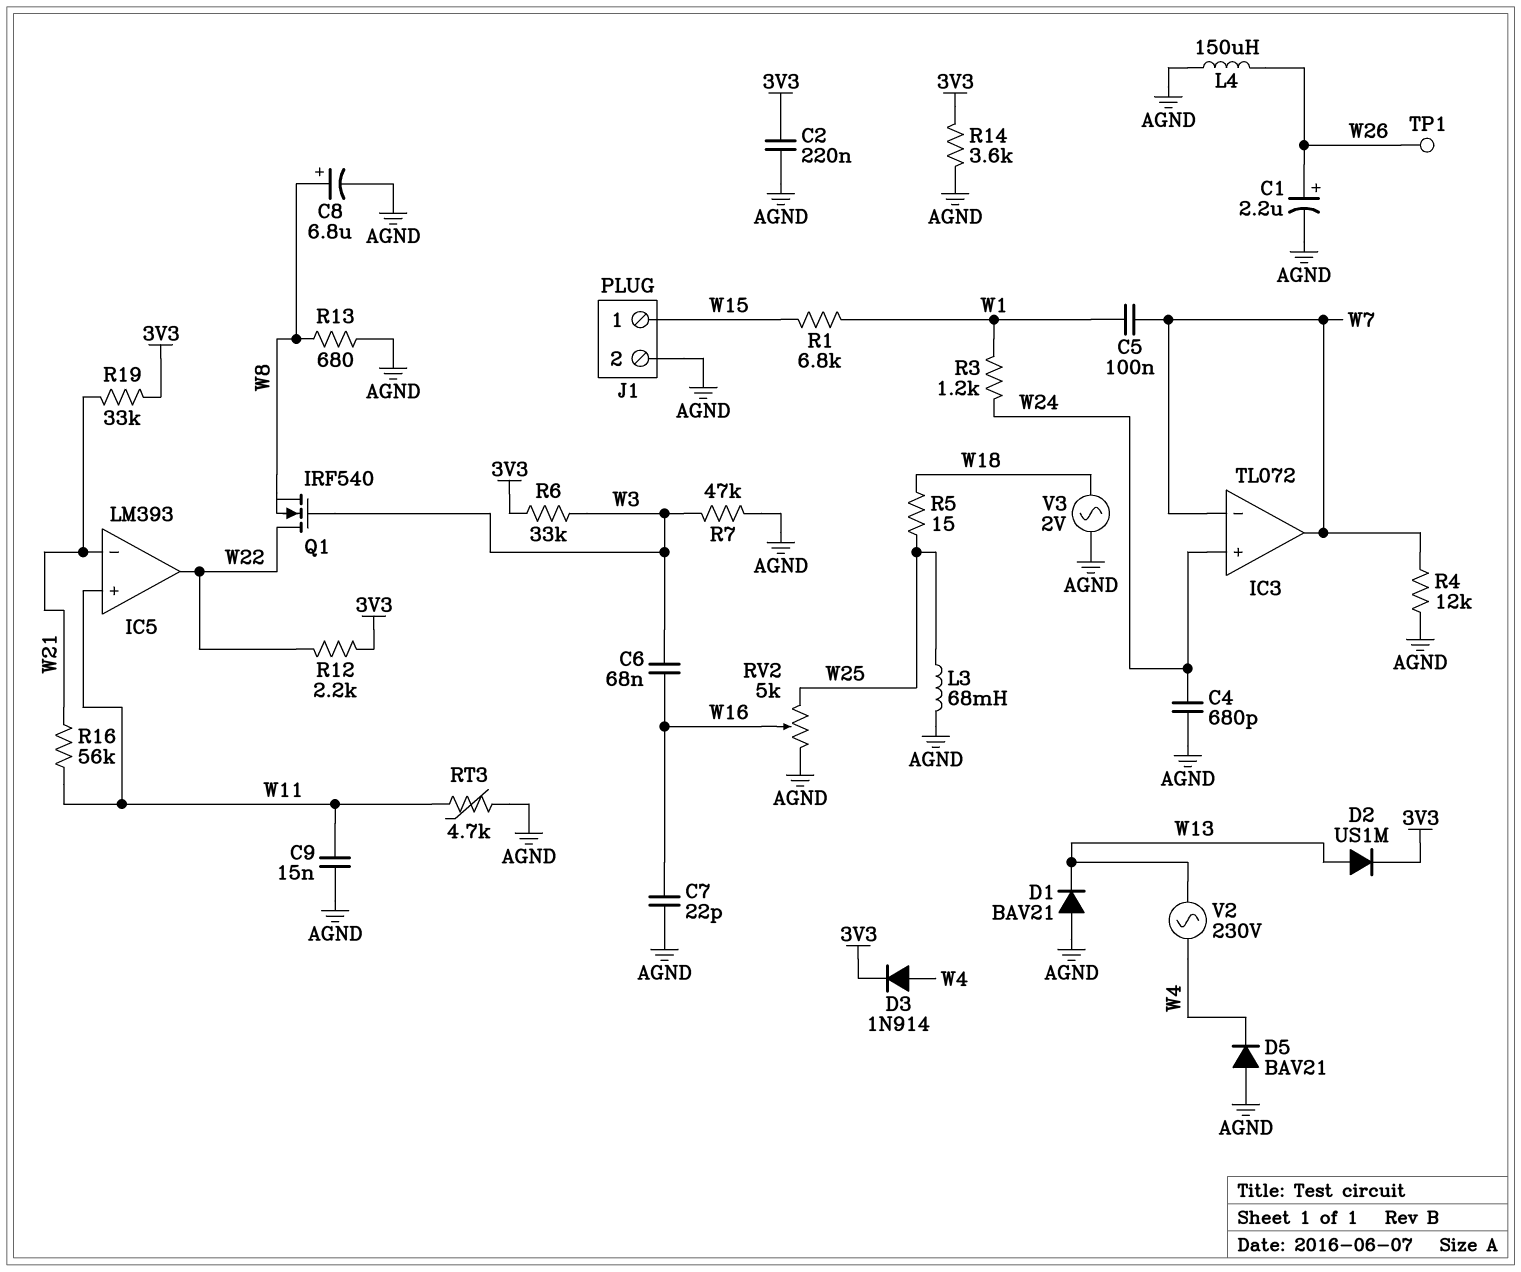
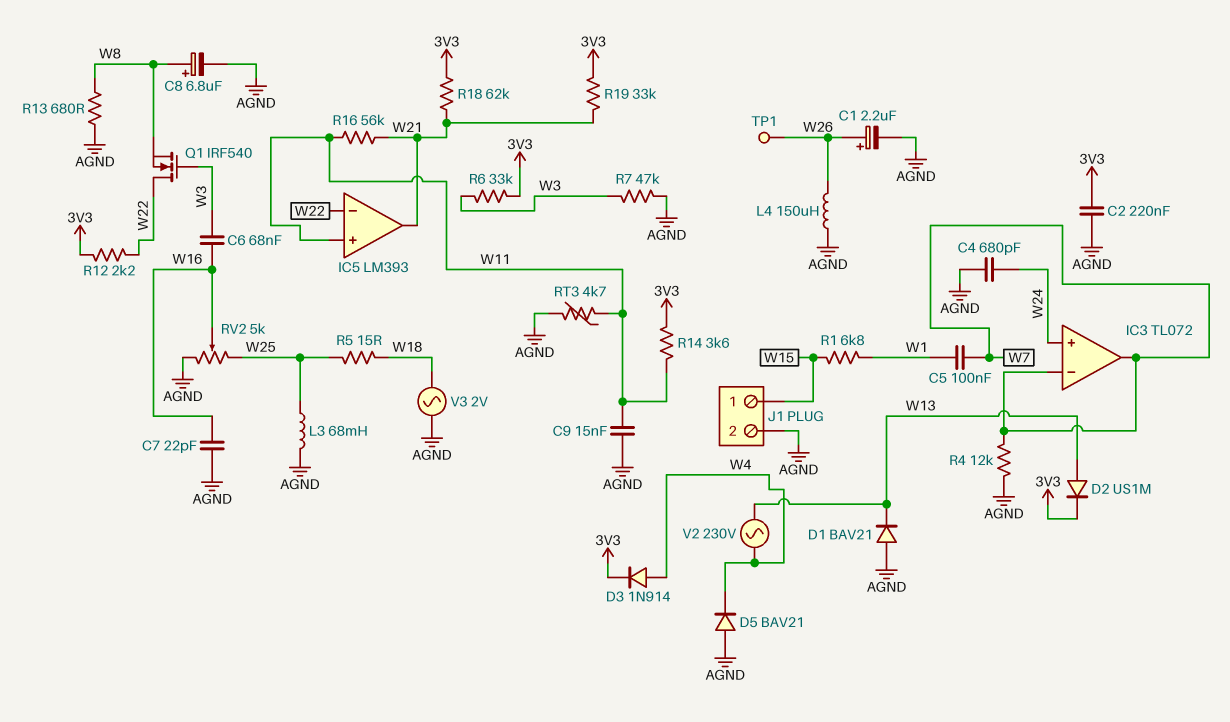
IC5 pin in-: W21 -> W22
IC5 pin out: W22 -> W21
R3: 1.2k (W1, W24) -> none
R14: 3.6k (3V3, AGND) -> 3.6k (3V3, W11)
R18: none -> 62k (3V3, W21)

